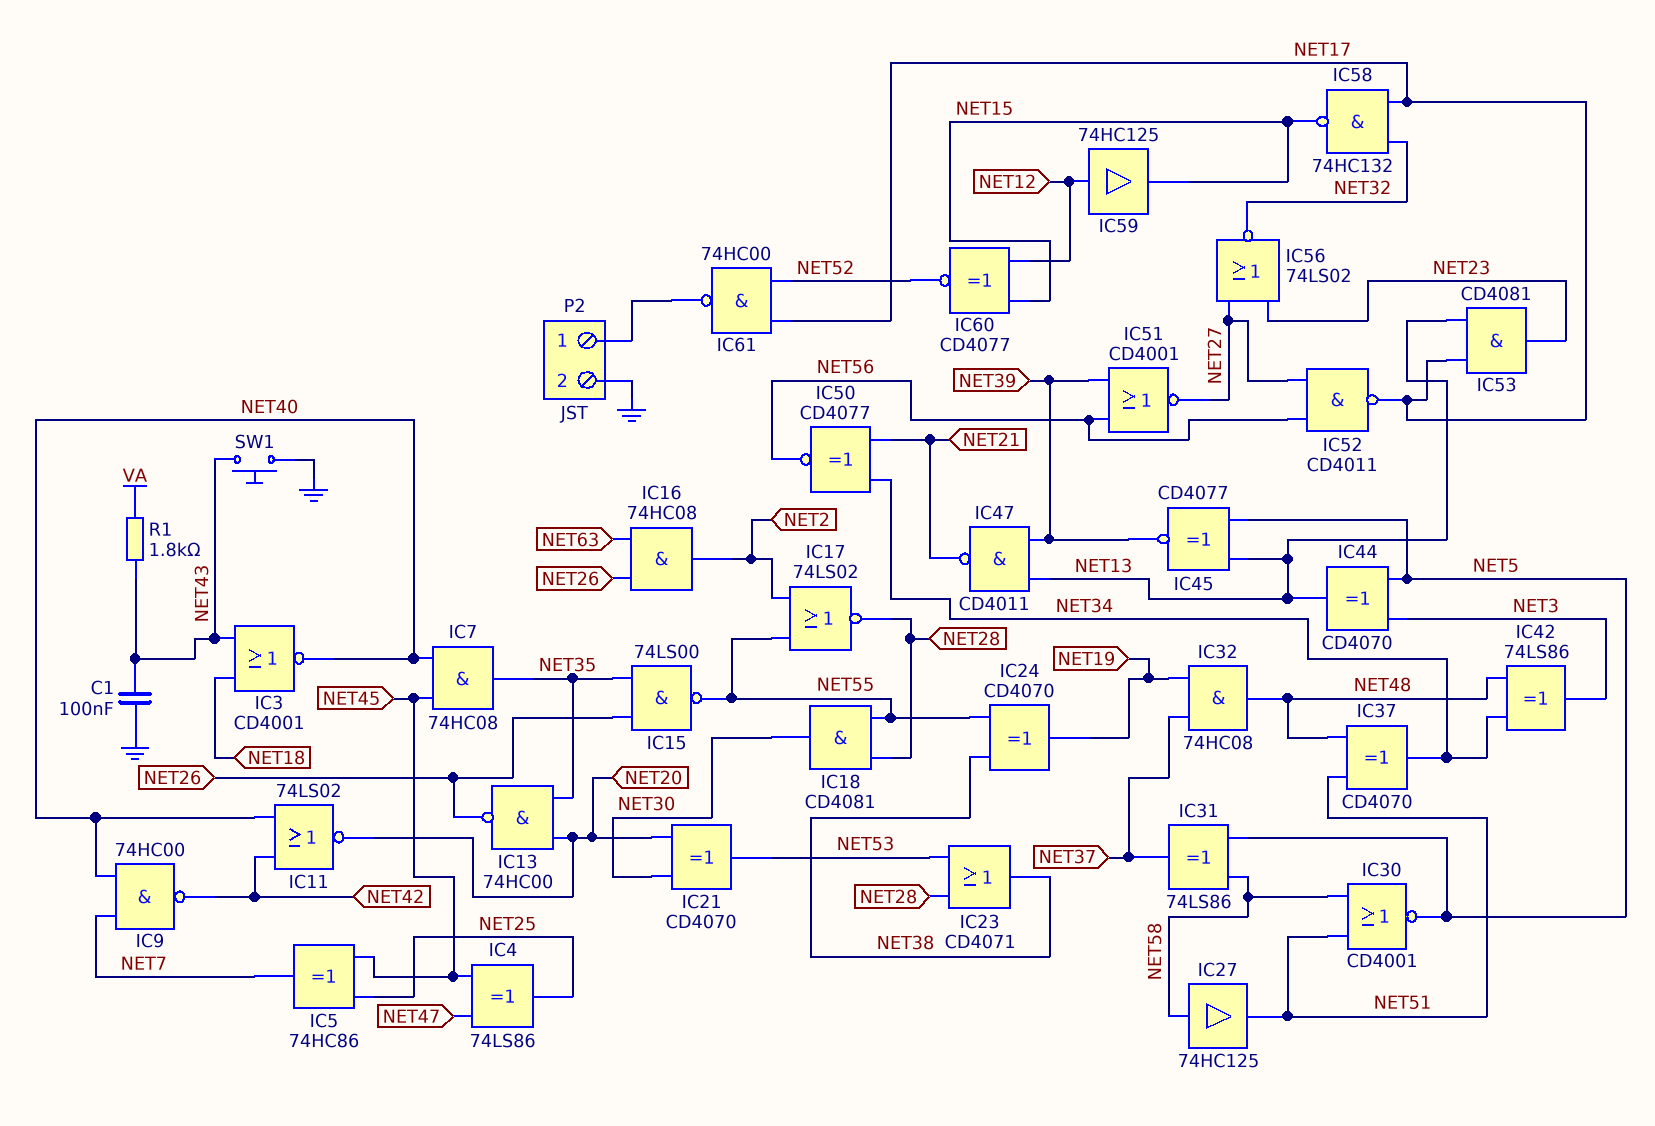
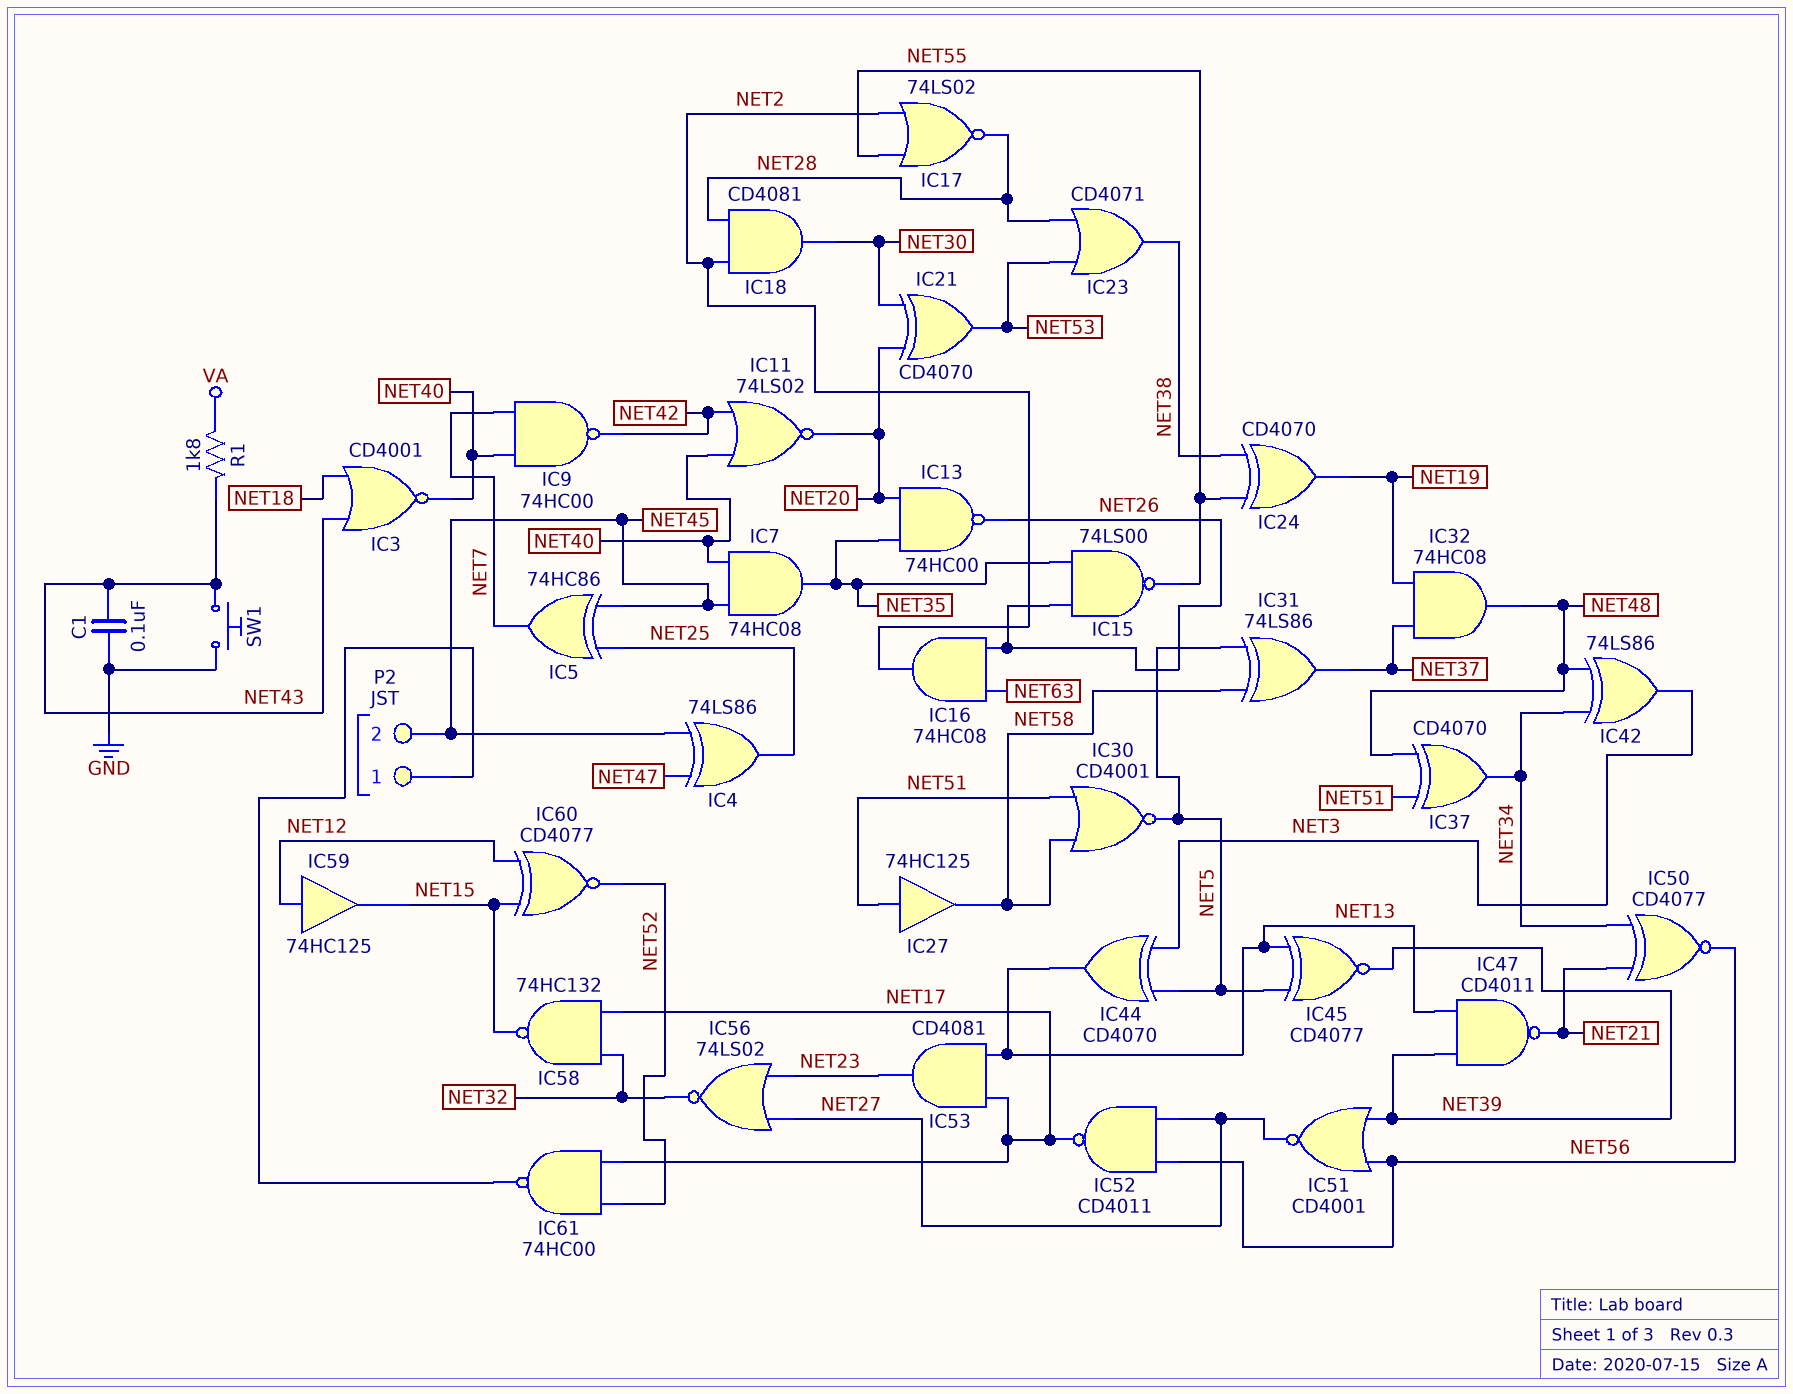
IC18: AND CD4081 (in NET28, in NET55, out NET30) -> AND CD4081 (in NET2, in NET28, out NET30)
IC27: buffer 74HC125 (in NET58, out NET51) -> buffer 74HC125 (in NET51, out NET58)
P2 pin 2: GND -> NET45

